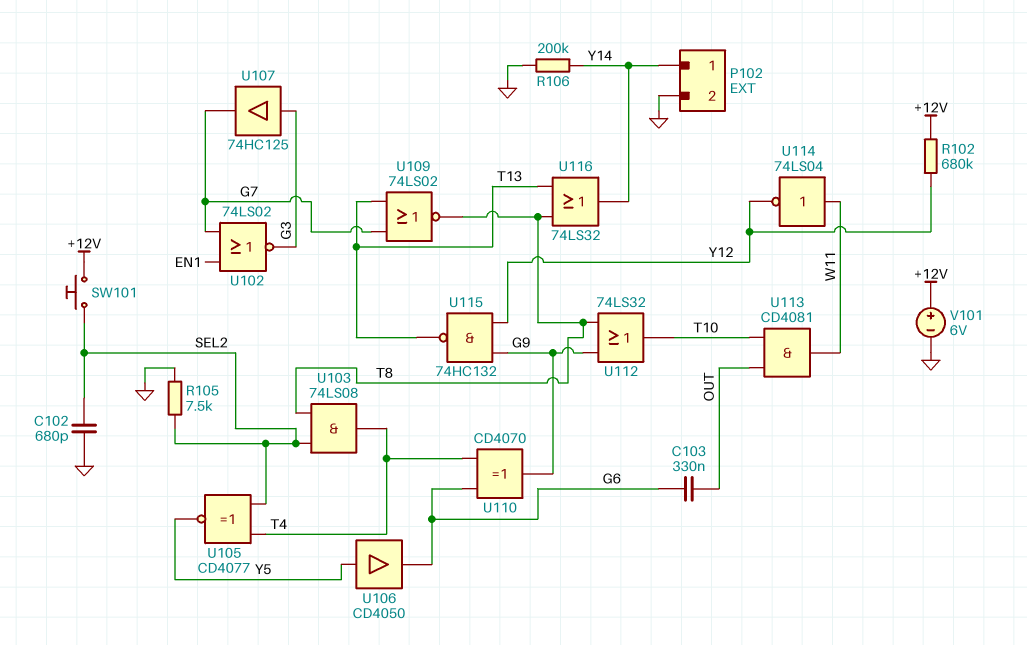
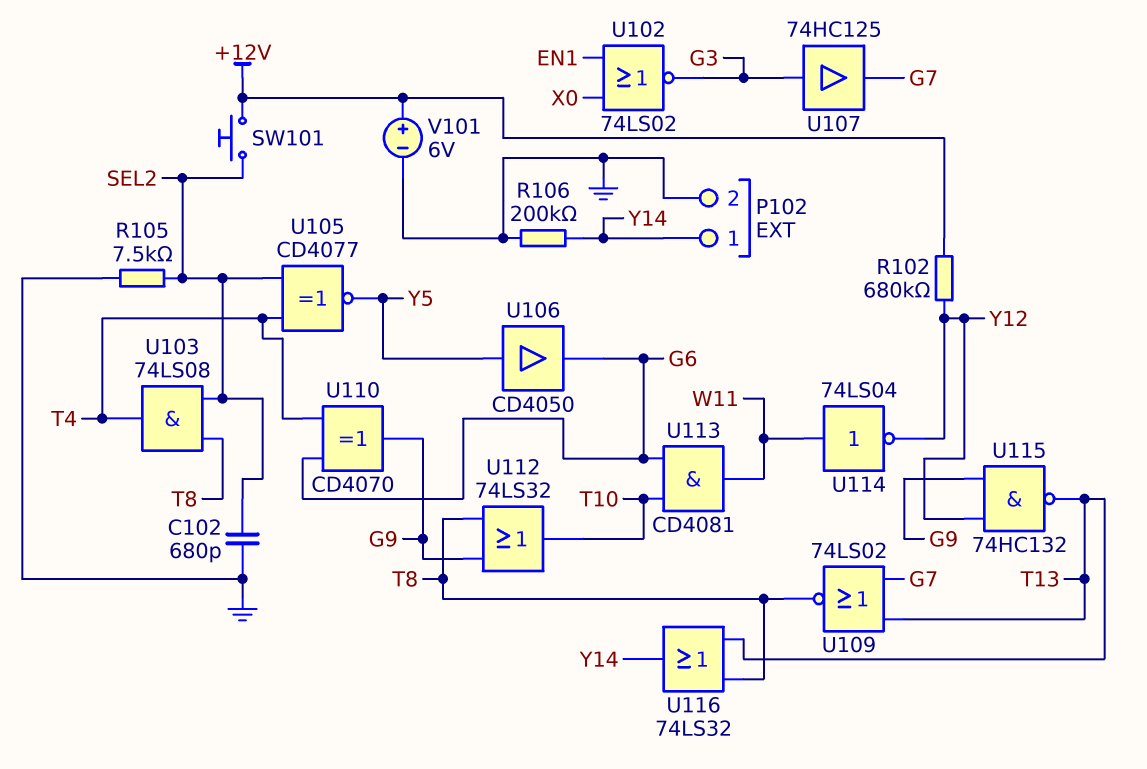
C103: 330nF (G6, OUT) -> none
U102: NOR 74LS02 (in EN1, in G7, out G3) -> NOR 74LS02 (in EN1, in X0, out G3)
U113: AND CD4081 (in OUT, in T10, out W11) -> AND CD4081 (in G6, in T10, out W11)

